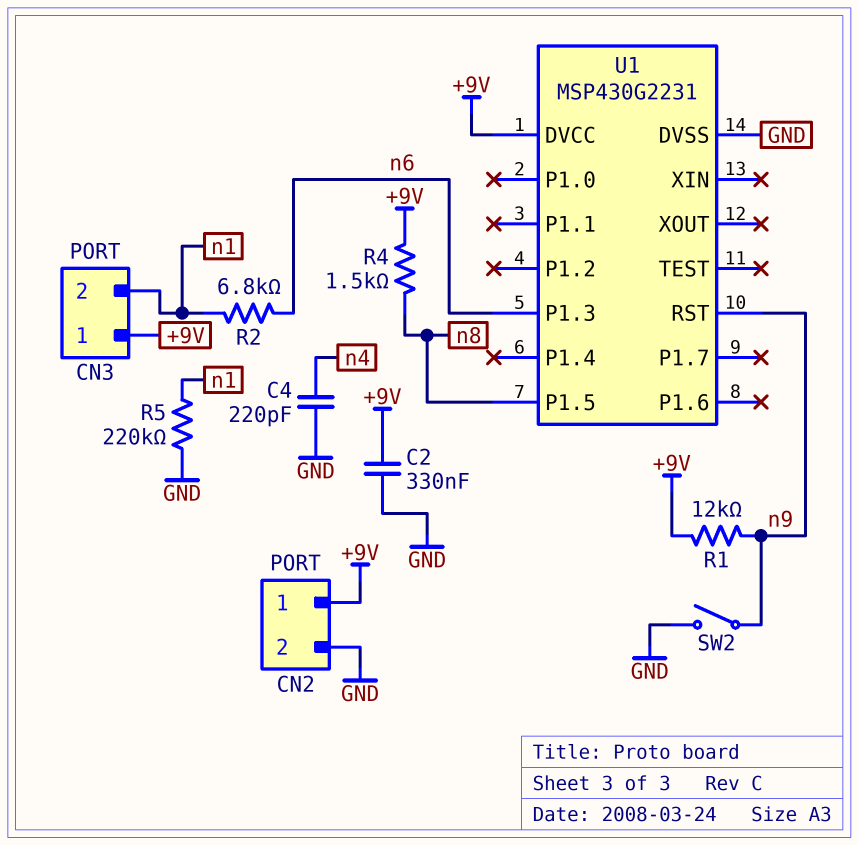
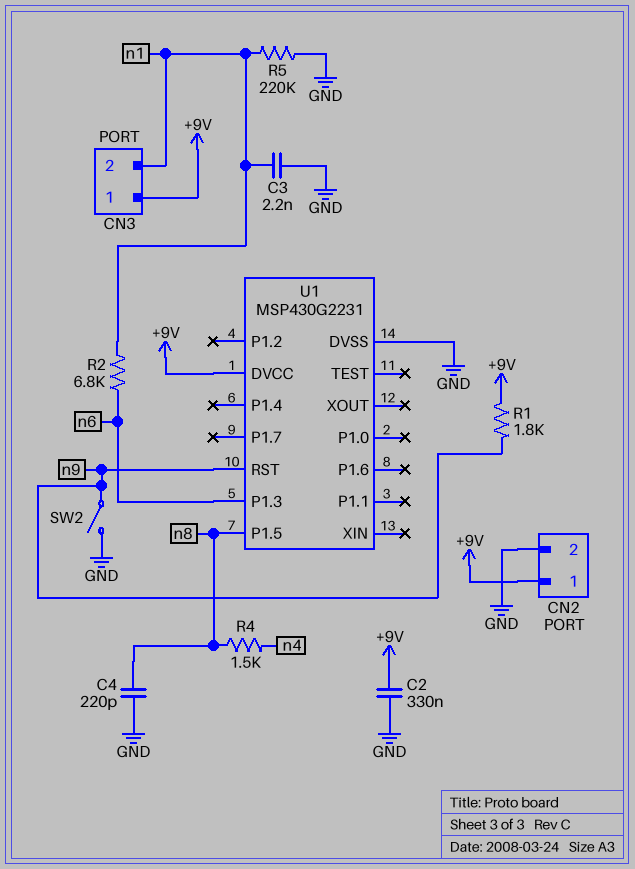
C3: none -> 2.2nF (GND, n1)
C4: 220pF (GND, n4) -> 220pF (GND, n8)
R1: 12k (+9V, n9) -> 1.8k (+9V, n9)
R4: 1.5k (+9V, n8) -> 1.5k (n4, n8)

